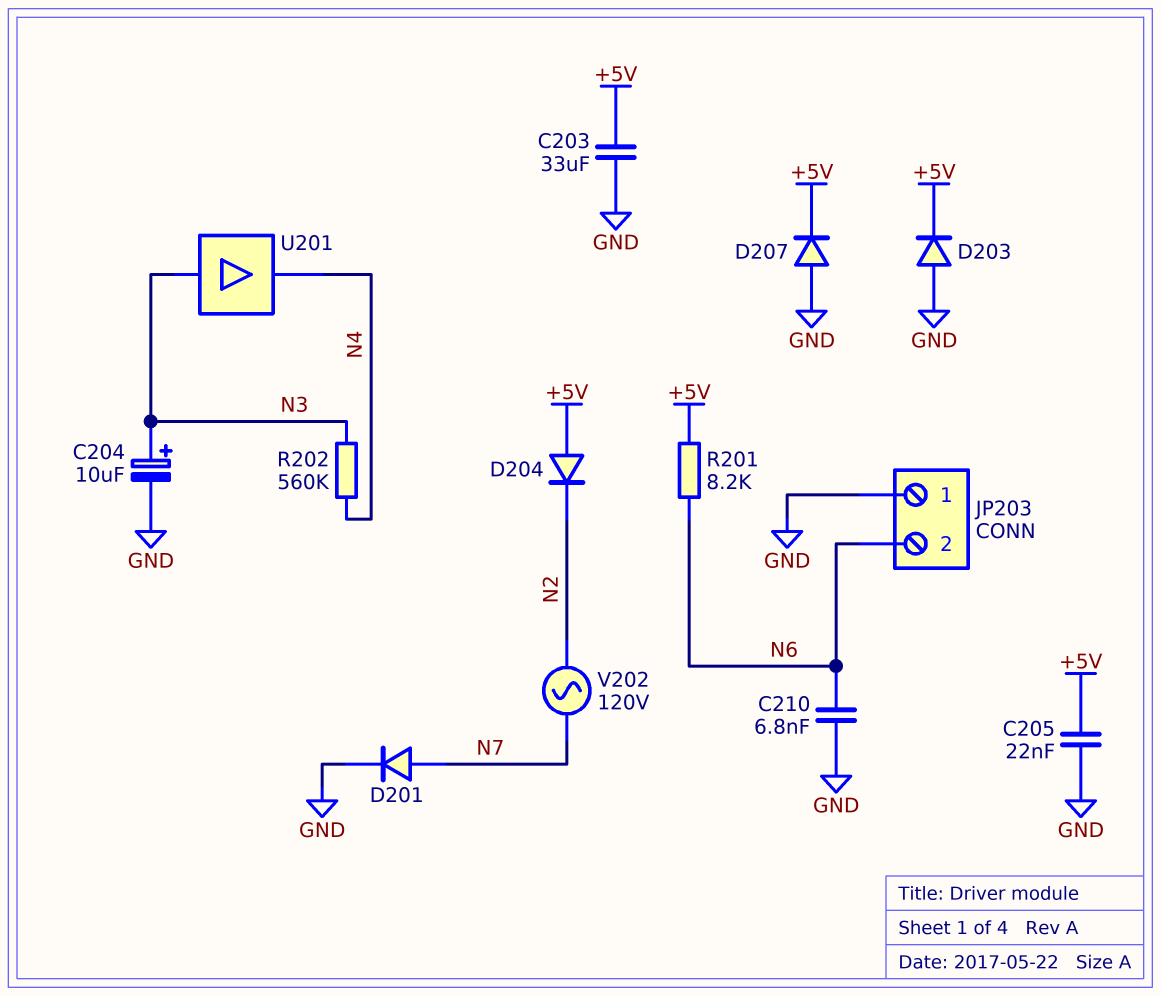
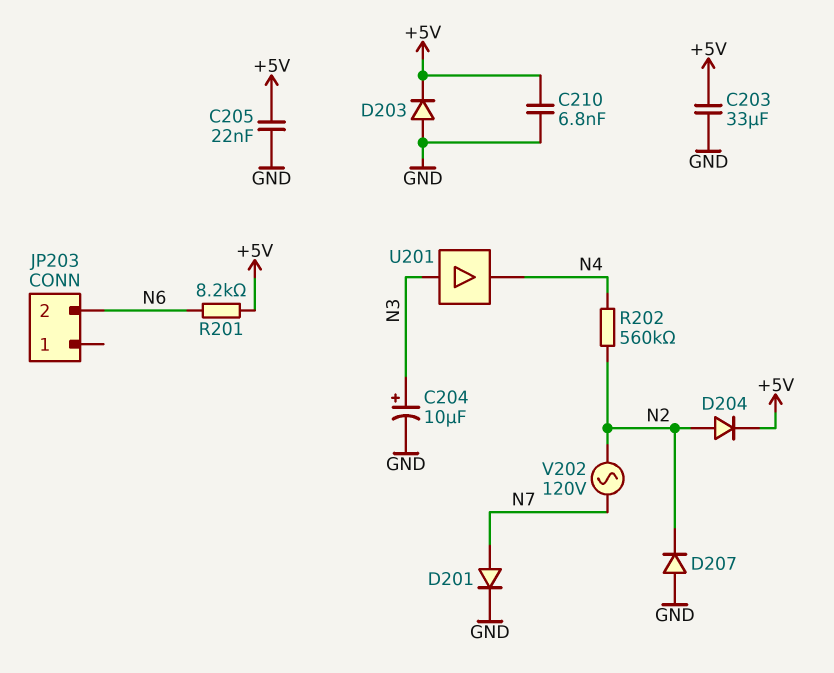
C210: 6.8nF (GND, N6) -> 6.8nF (+5V, GND)
D204: diode (A +5V, K N2) -> diode (A N2, K +5V)
D207: diode (A GND, K +5V) -> diode (A GND, K N2)
JP203 pin 1: GND -> none
R202: 560k (N3, N4) -> 560k (N2, N4)

